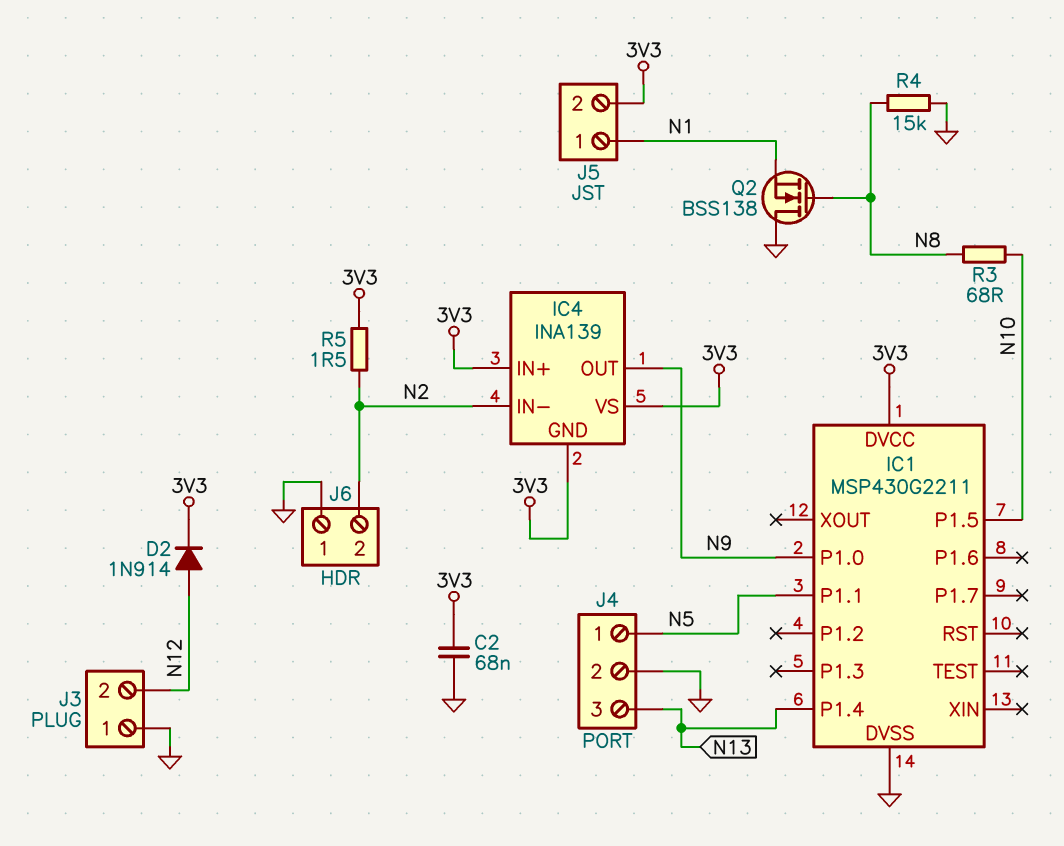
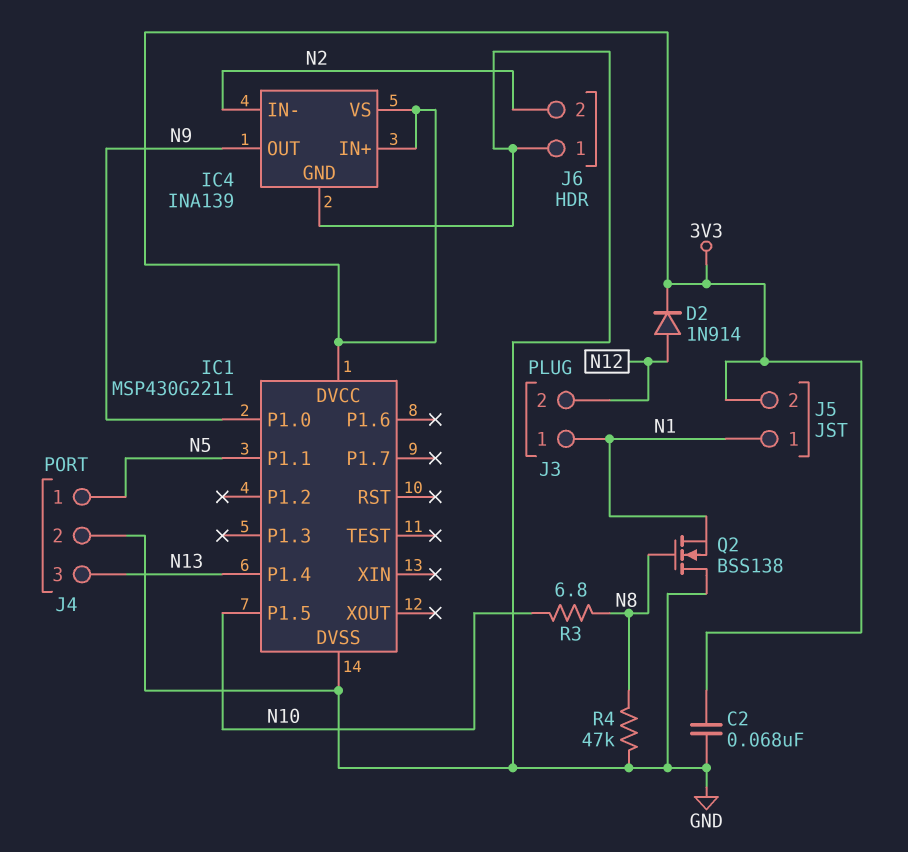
IC4 pin GND: 3V3 -> GND
J3 pin 1: GND -> N1
R3: 68 (N8, N10) -> 6.8 (N8, N10)
R4: 15k (GND, N8) -> 47k (GND, N8)
R5: 1.5 (3V3, N2) -> none

